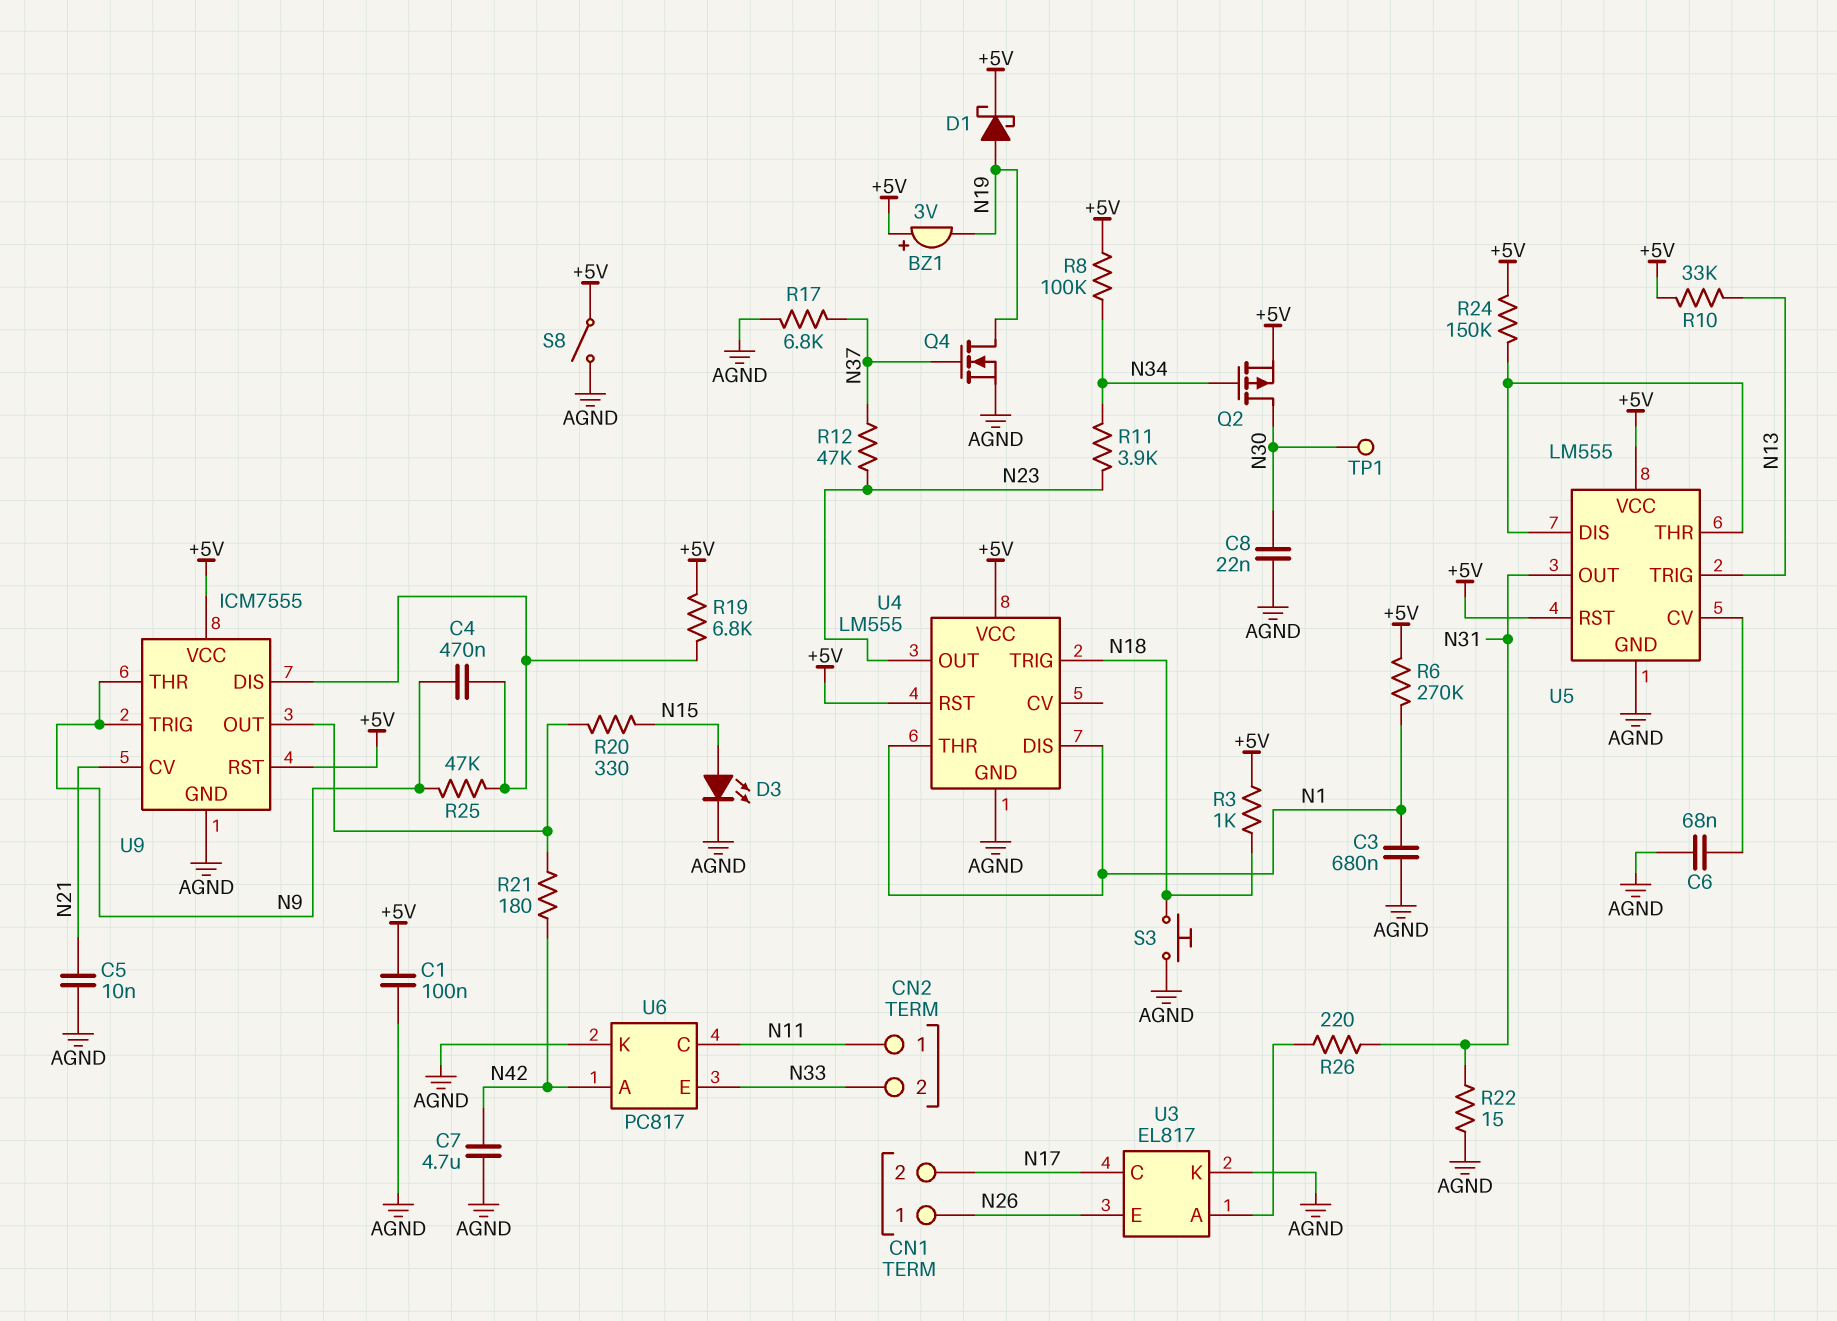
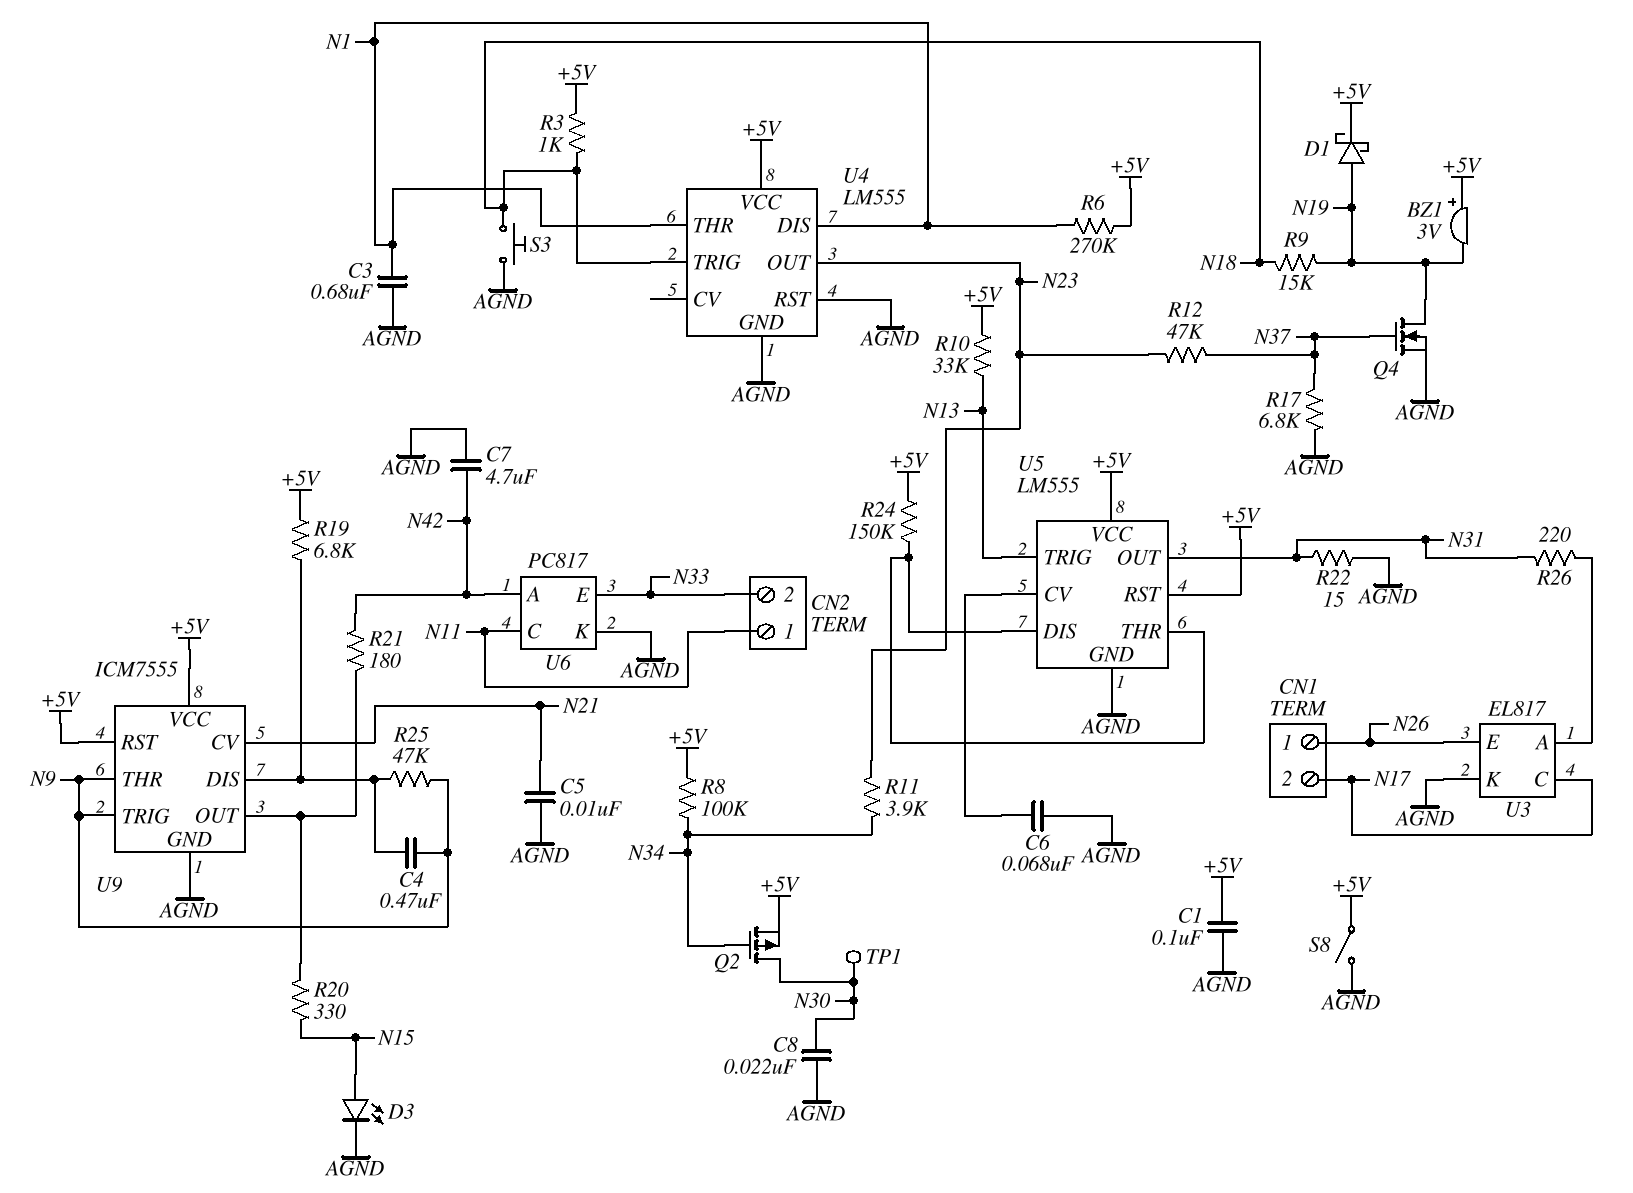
R9: none -> 15k (N18, N19)
U4 pin RST: +5V -> AGND

